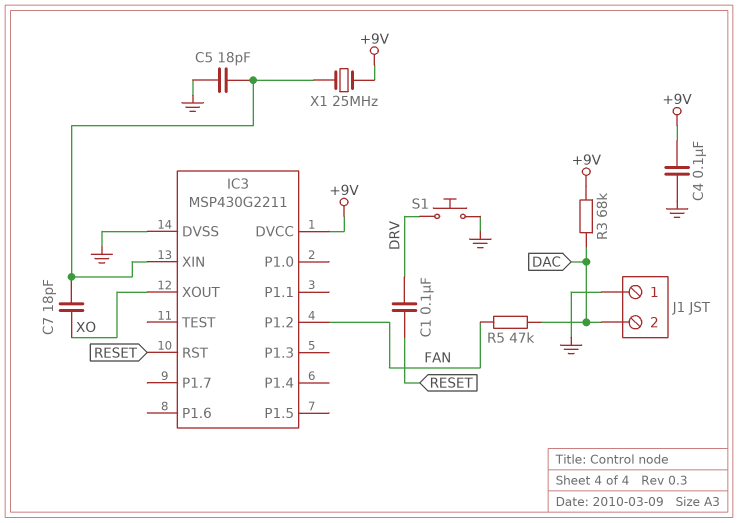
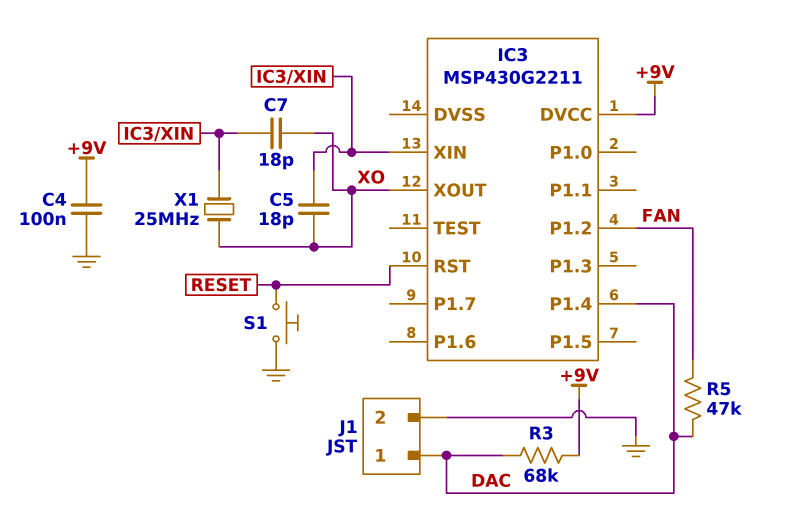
C1: 100nF (DRV, RESET) -> none
C5: 18pF (GND, IC3/XIN) -> 18pF (IC3/XIN, XO)
IC3 pin DVSS: GND -> none
IC3 pin P1.4: none -> DAC
J1 pin 1: GND -> DAC
J1 pin 2: DAC -> GND
S1: button (DRV, GND) -> button (GND, RESET)
X1: 25MHz (+9V, IC3/XIN) -> 25MHz (IC3/XIN, XO)

